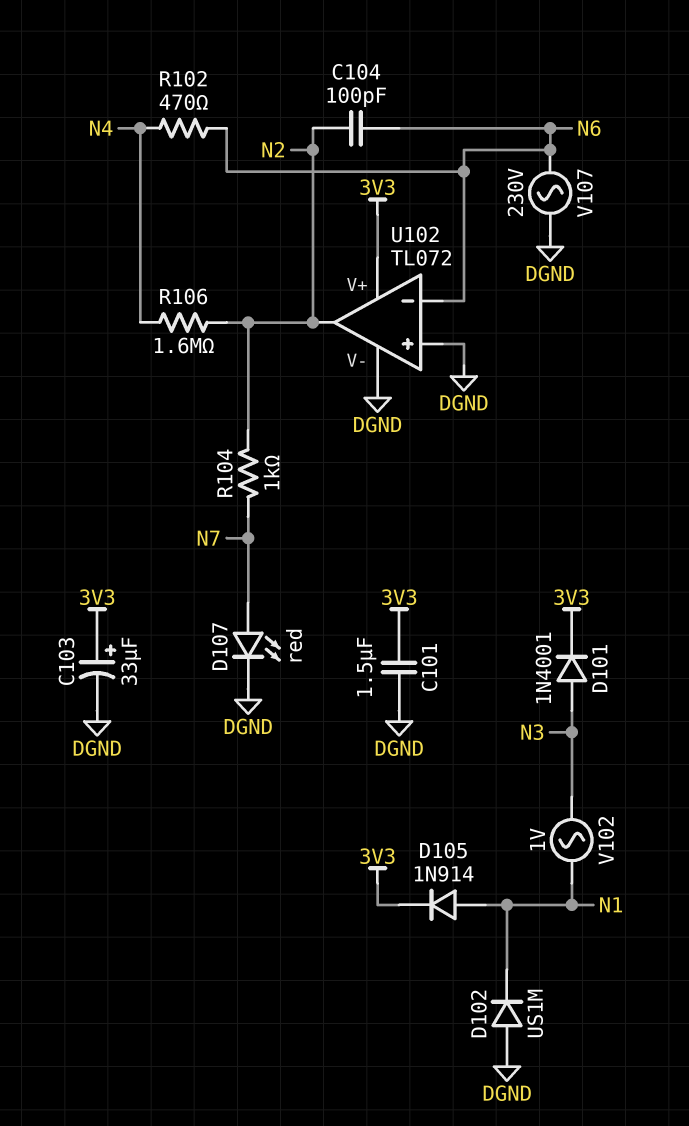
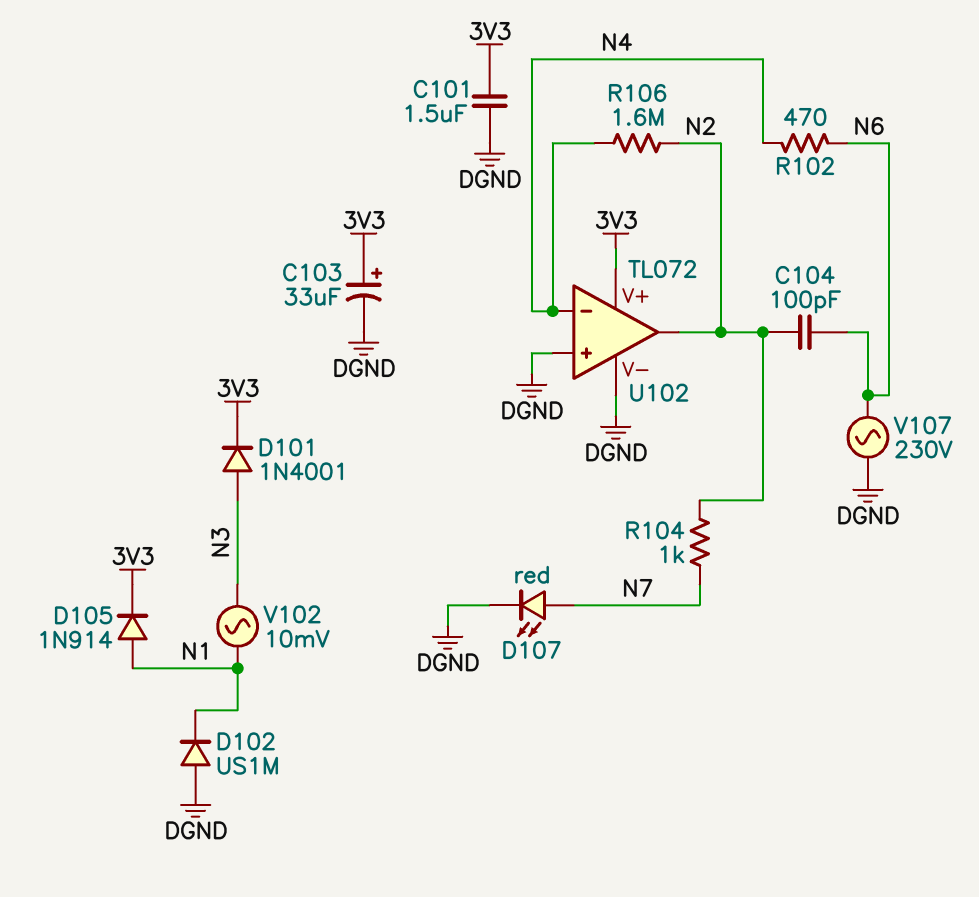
U102 pin in-: N6 -> N4
V102: AC 1V (N1, N3) -> AC 10mV (N1, N3)

